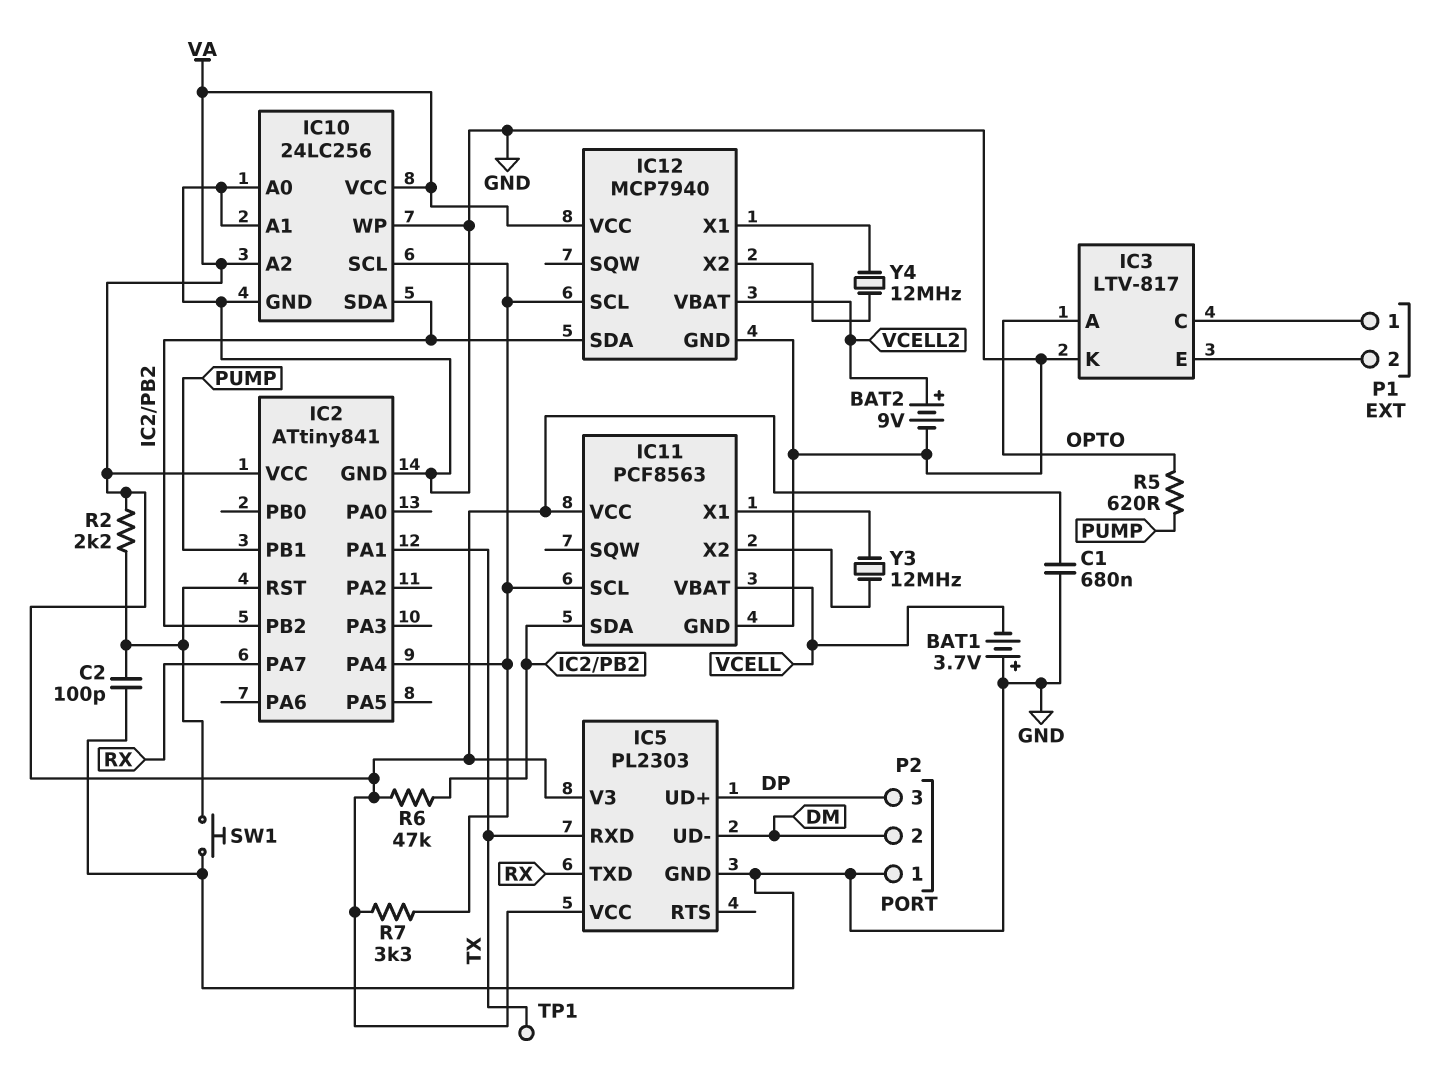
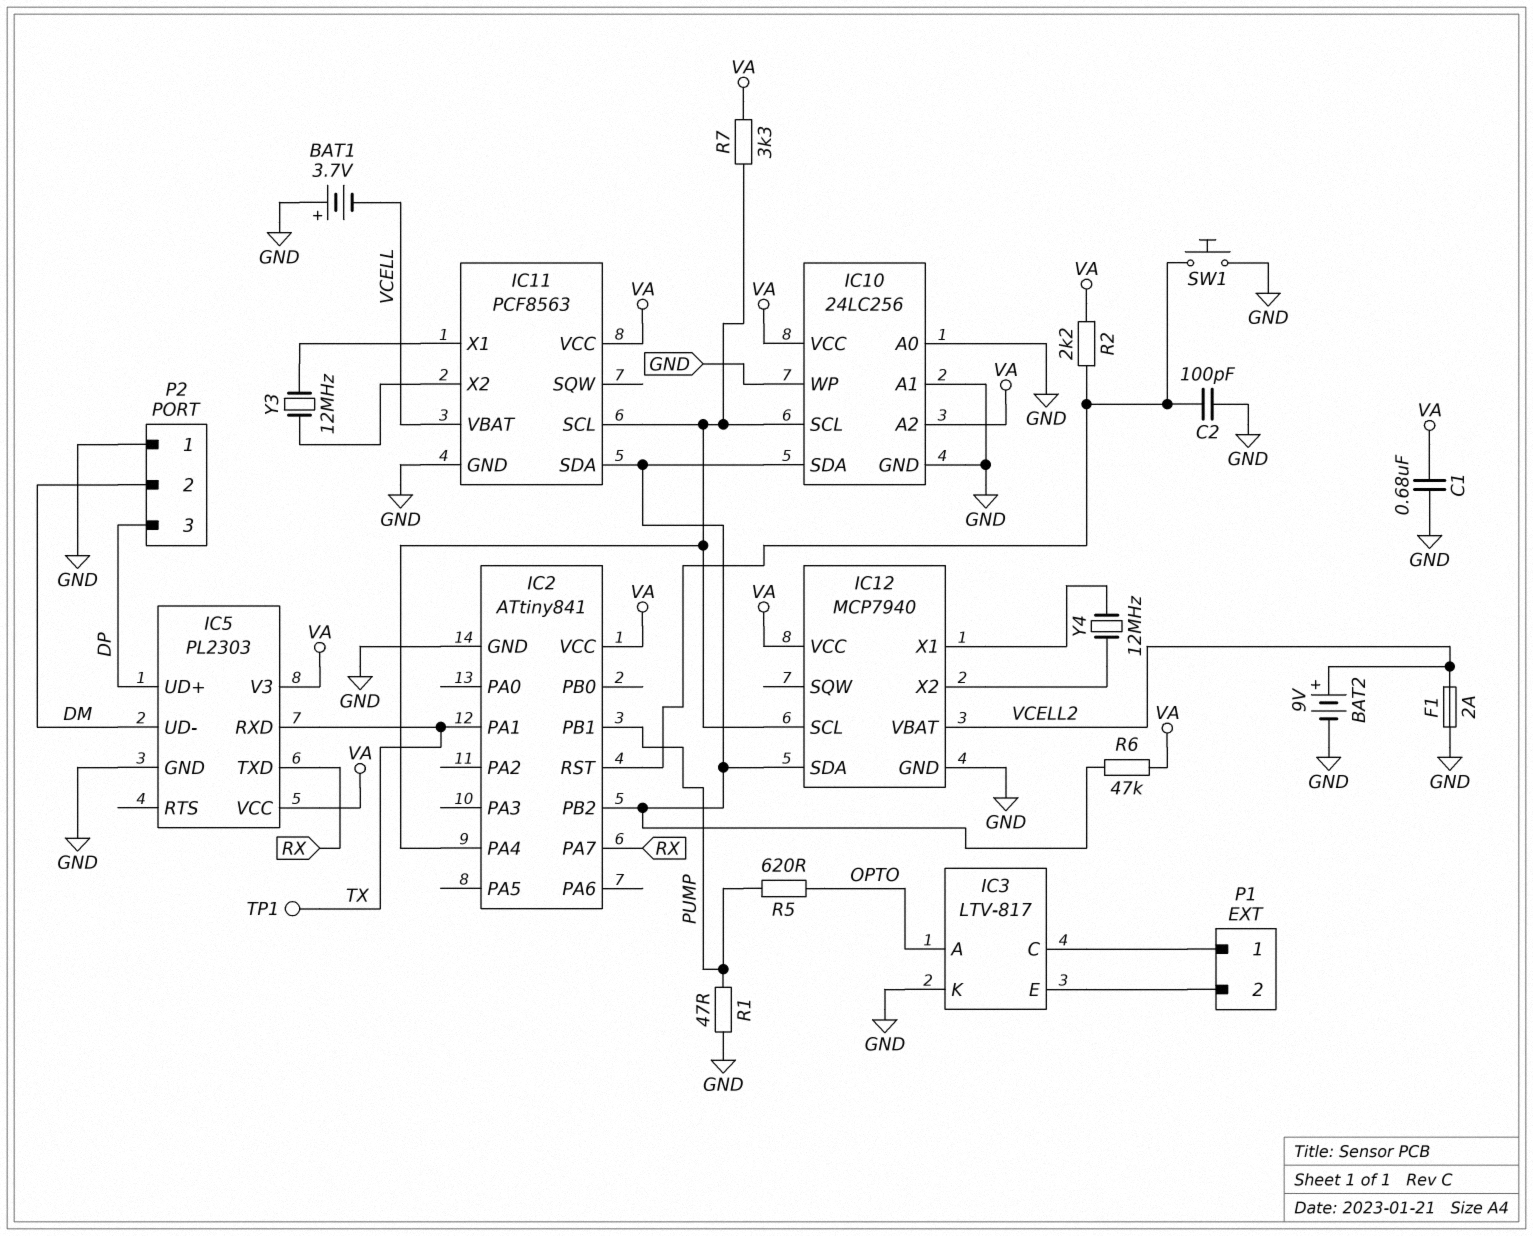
F1: none -> 2A (GND, VCELL2)
R1: none -> 47 (GND, PUMP)

